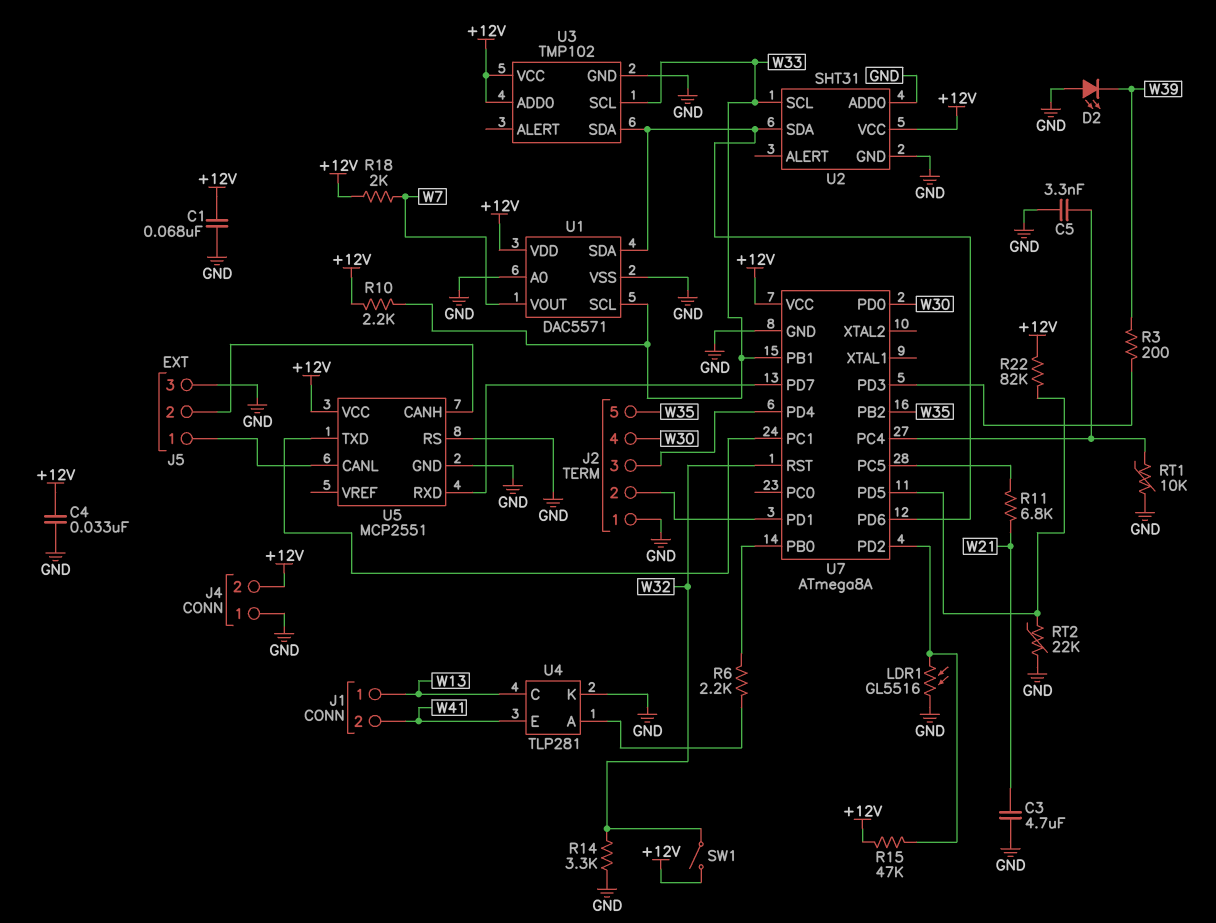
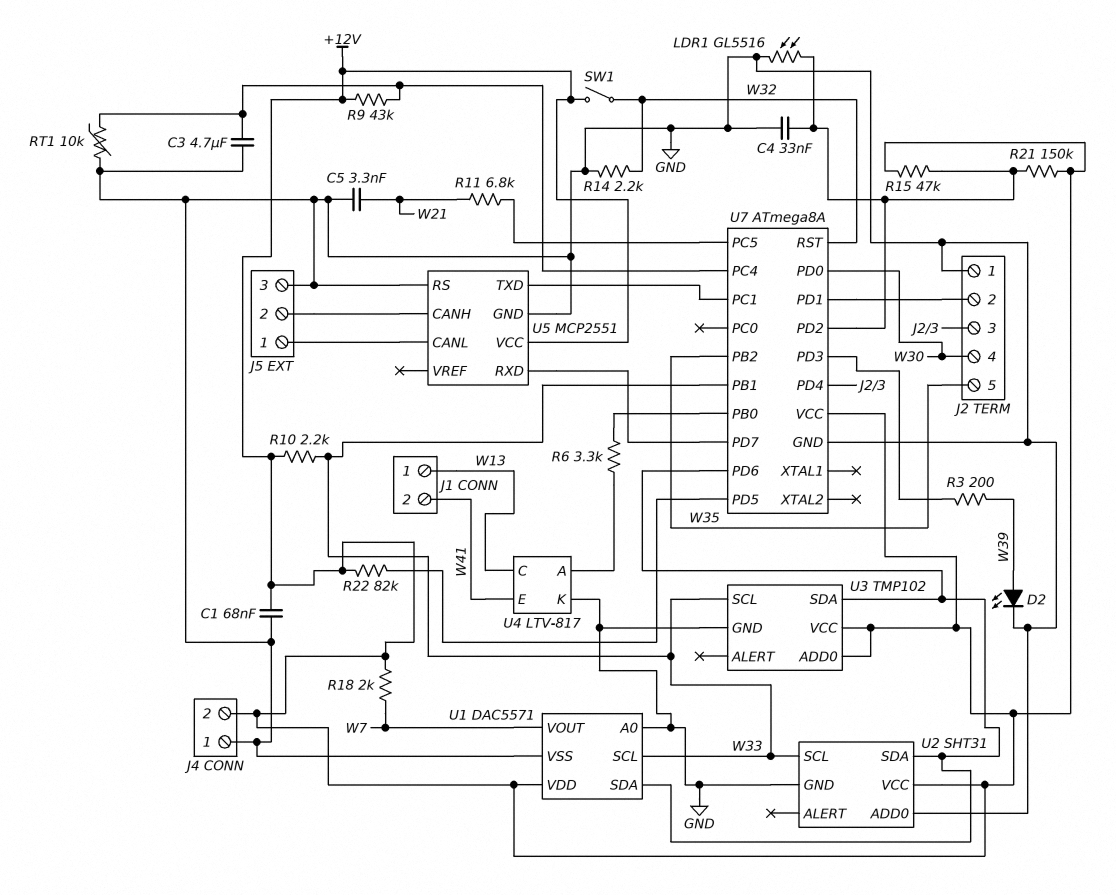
C3: 4.7uF (GND, W21) -> 4.7uF (GND, U7/PC4)
C4: 33nF (+12V, GND) -> 33nF (GND, U7/PD2)
C5: 3.3nF (GND, U7/PC4) -> 3.3nF (GND, W21)
D2: LED (A GND, K W39) -> LED (A W39, K GND)
R6: 2.2k (U4/A, U7/PB0) -> 3.3k (U4/A, U7/PB0)
R9: none -> 43k (+12V, U7/PC4)
R14: 3.3k (GND, W32) -> 2.2k (GND, W32)
R21: none -> 150k (+12V, U7/PD2)
RT2: 22k (GND, U7/PD5) -> none
U4: TLP281 -> LTV-817

